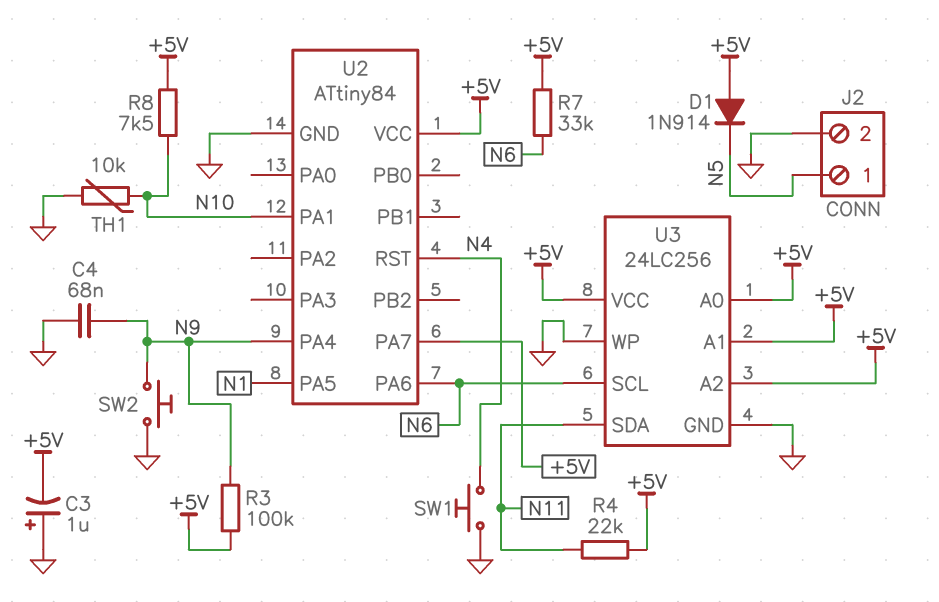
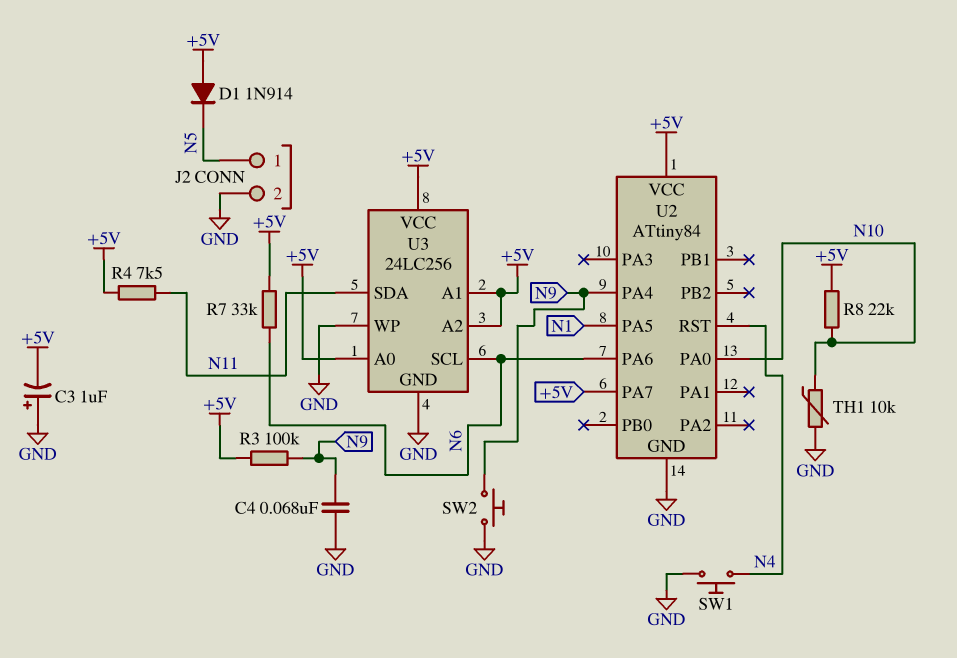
R4: 22k (+5V, N11) -> 7.5k (+5V, N11)
R8: 7.5k (+5V, N10) -> 22k (+5V, N10)
U2 pin PA0: none -> N10
U2 pin PA1: N10 -> none

